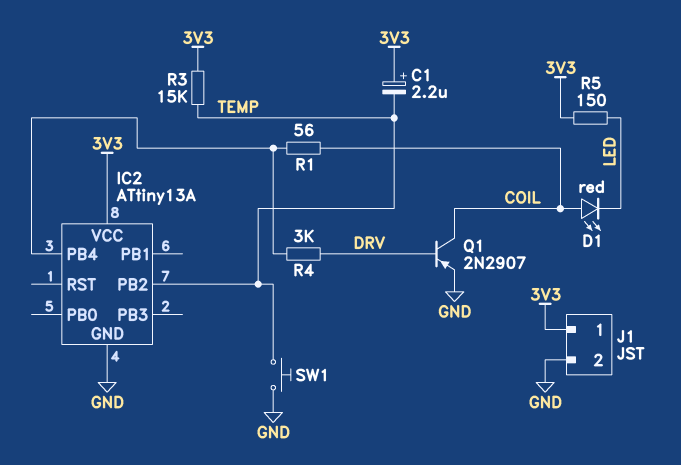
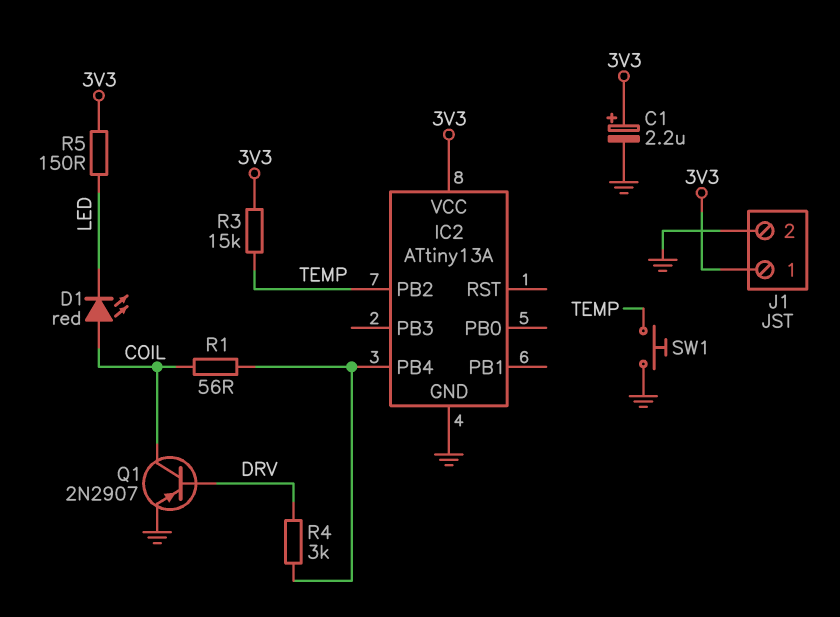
C1: 2.2uF (plus 3V3, minus TEMP) -> 2.2uF (plus 3V3, minus GND)

